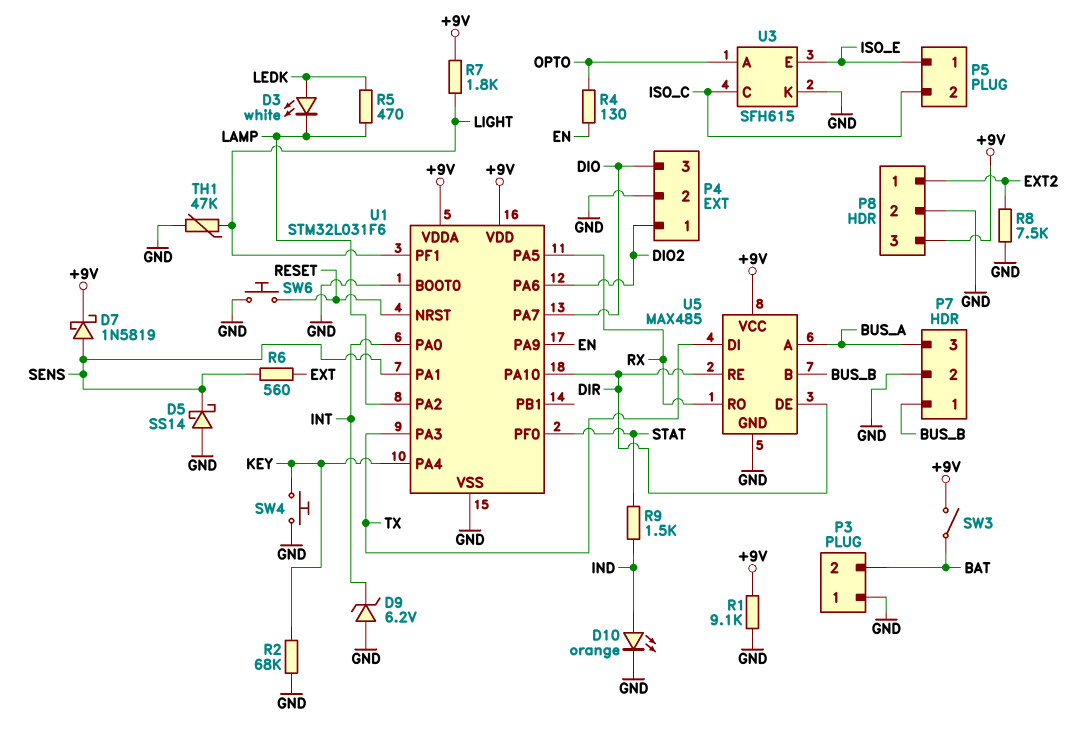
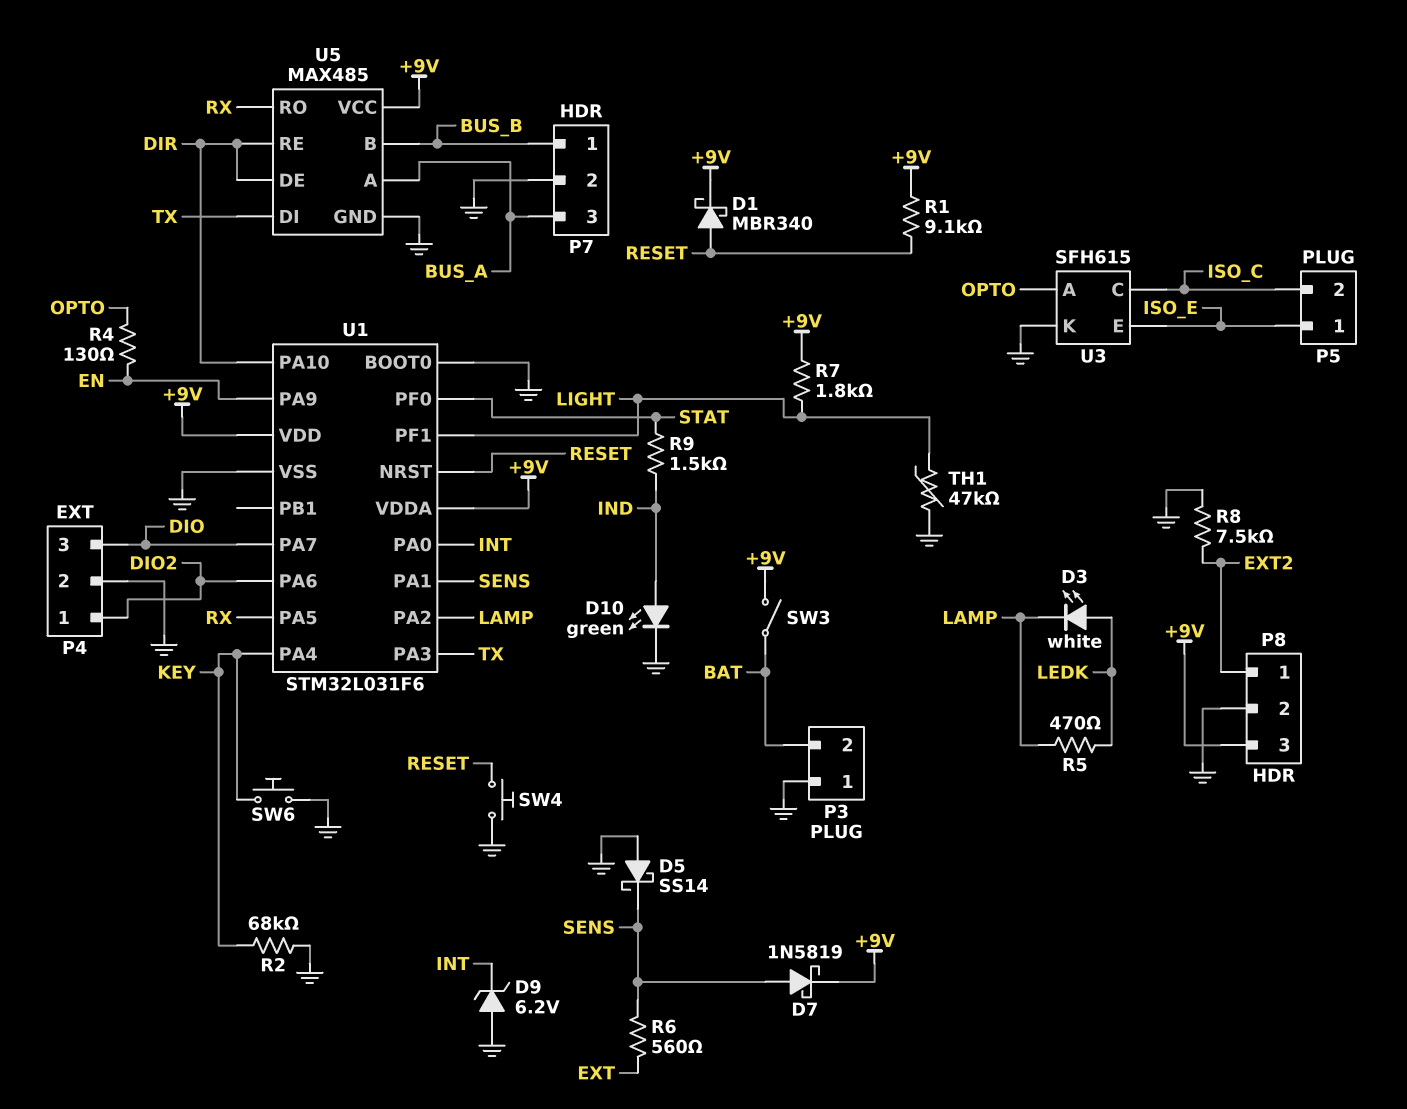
D1: none -> schottky MBR340 (A RESET, K +9V)
D10: LED orange (A IND, K GND) -> LED green (A IND, K GND)
R1: 9.1k (+9V, GND) -> 9.1k (+9V, RESET)
SW4: button (GND, KEY) -> button (GND, RESET)
SW6: button (GND, RESET) -> button (GND, KEY)

